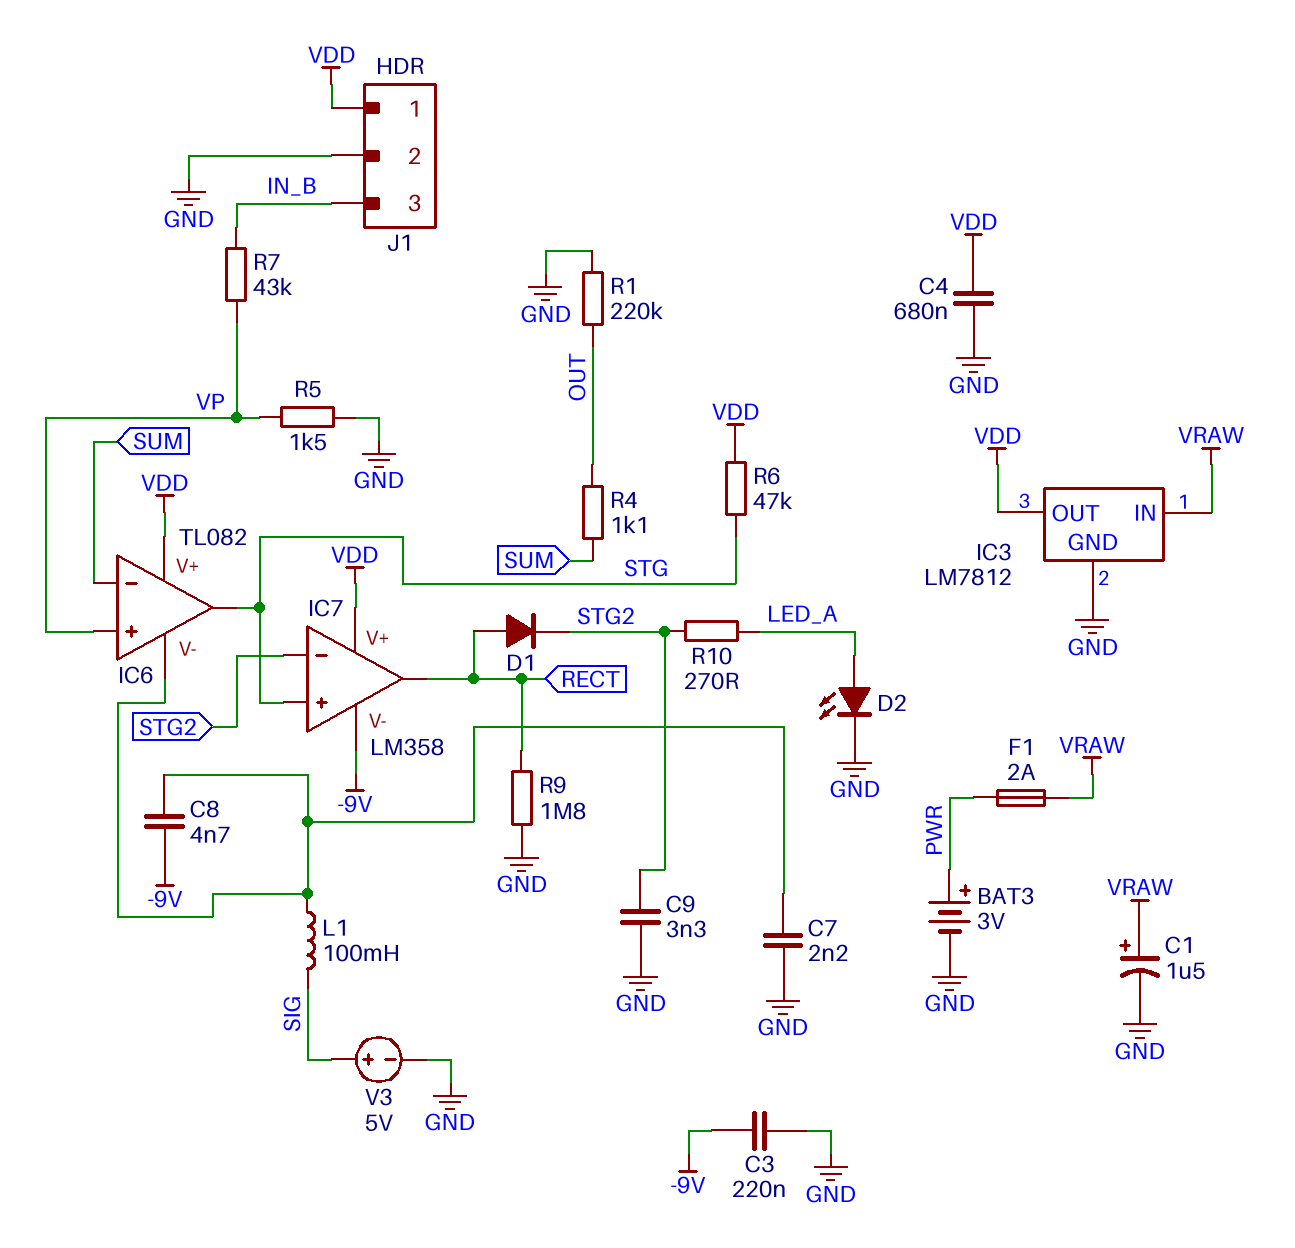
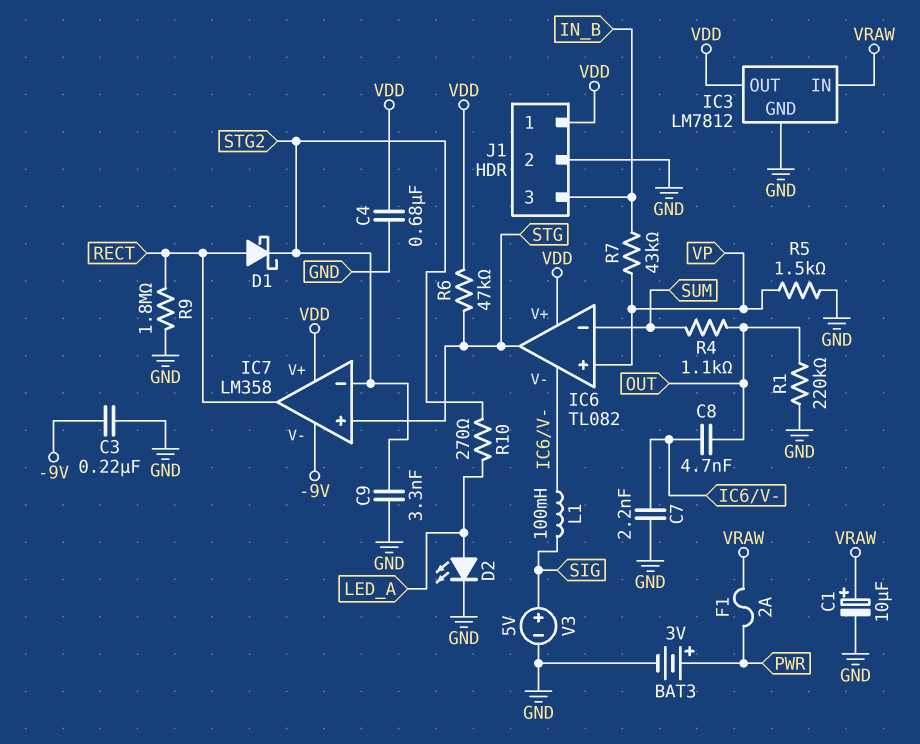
C1: 1.5uF (plus VRAW, minus GND) -> 10uF (plus VRAW, minus GND)
C8: 4.7nF (-9V, IC6/V-) -> 4.7nF (IC6/V-, OUT)
D1: diode (A RECT, K STG2) -> schottky (A RECT, K STG2)

